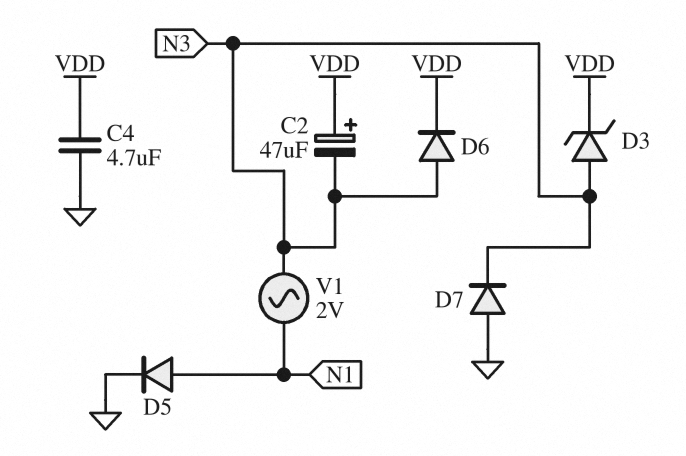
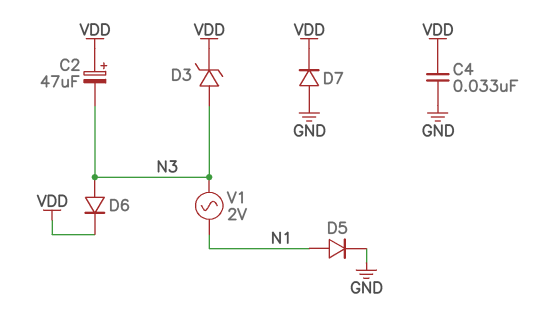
C4: 4.7uF (GND, VDD) -> 33nF (GND, VDD)
D7: diode (A GND, K N3) -> diode (A GND, K VDD)

